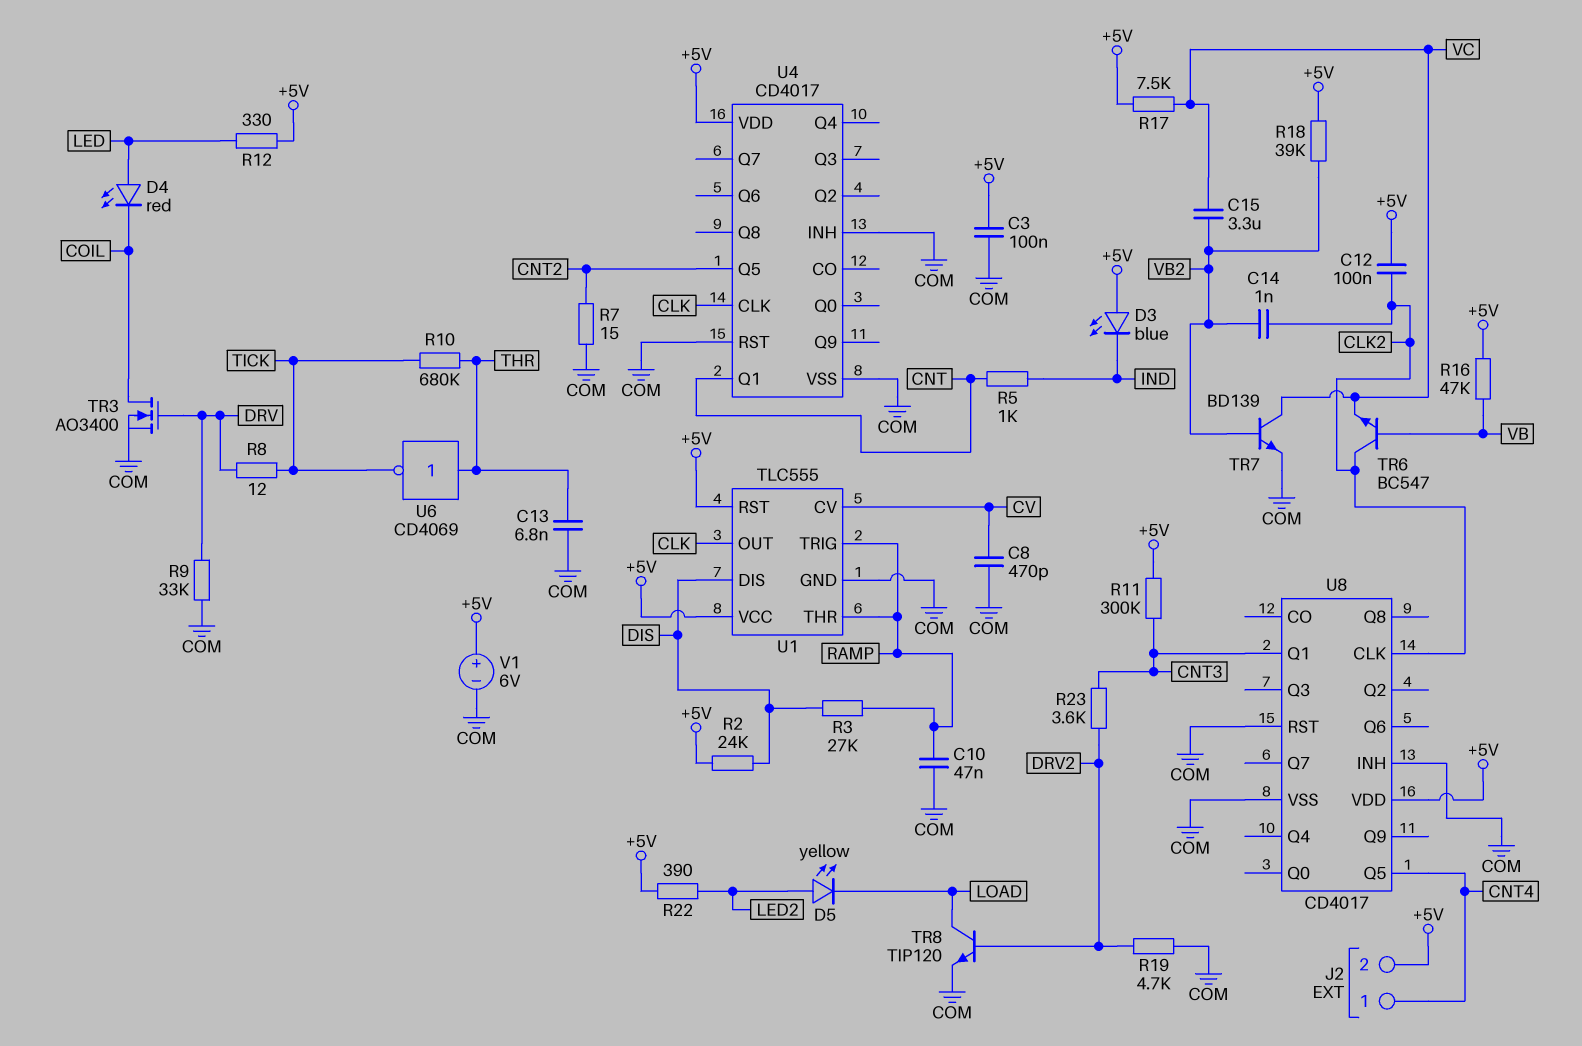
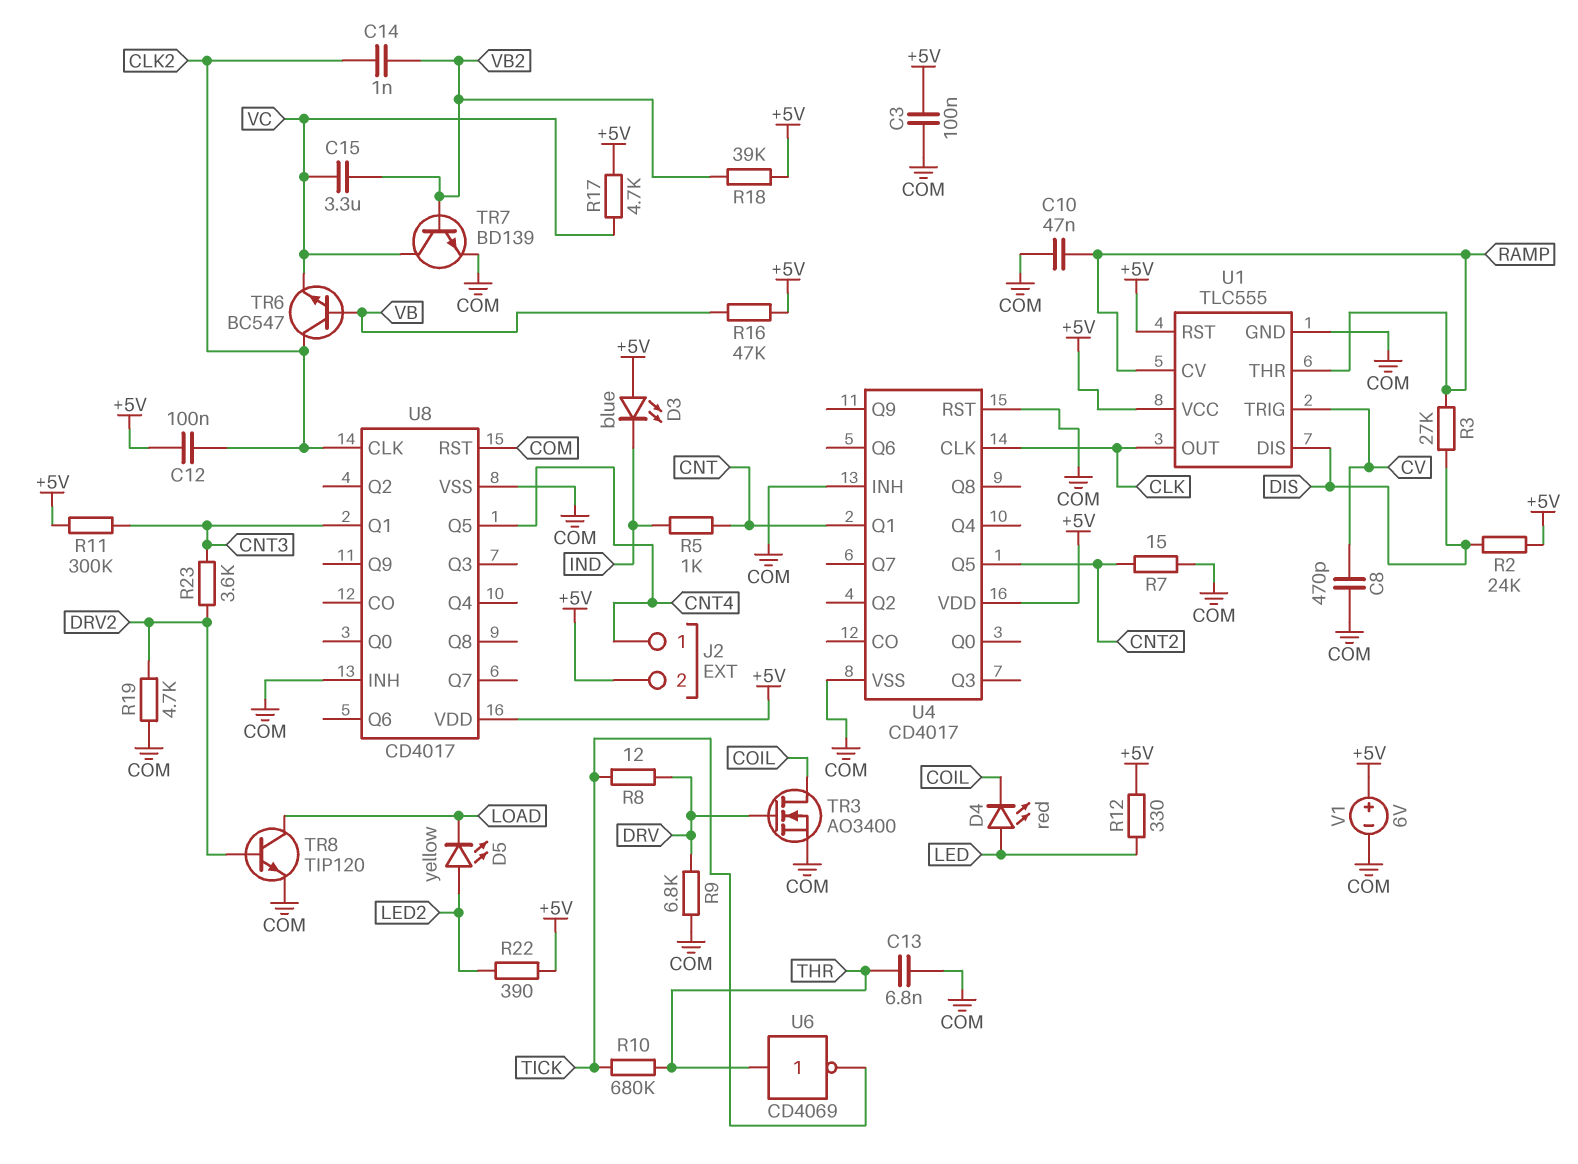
R9: 33k (COM, DRV) -> 6.8k (COM, DRV)
R17: 7.5k (+5V, VC) -> 4.7k (+5V, VC)
U1 pin CV: CV -> RAMP
U1 pin TRIG: RAMP -> CV

